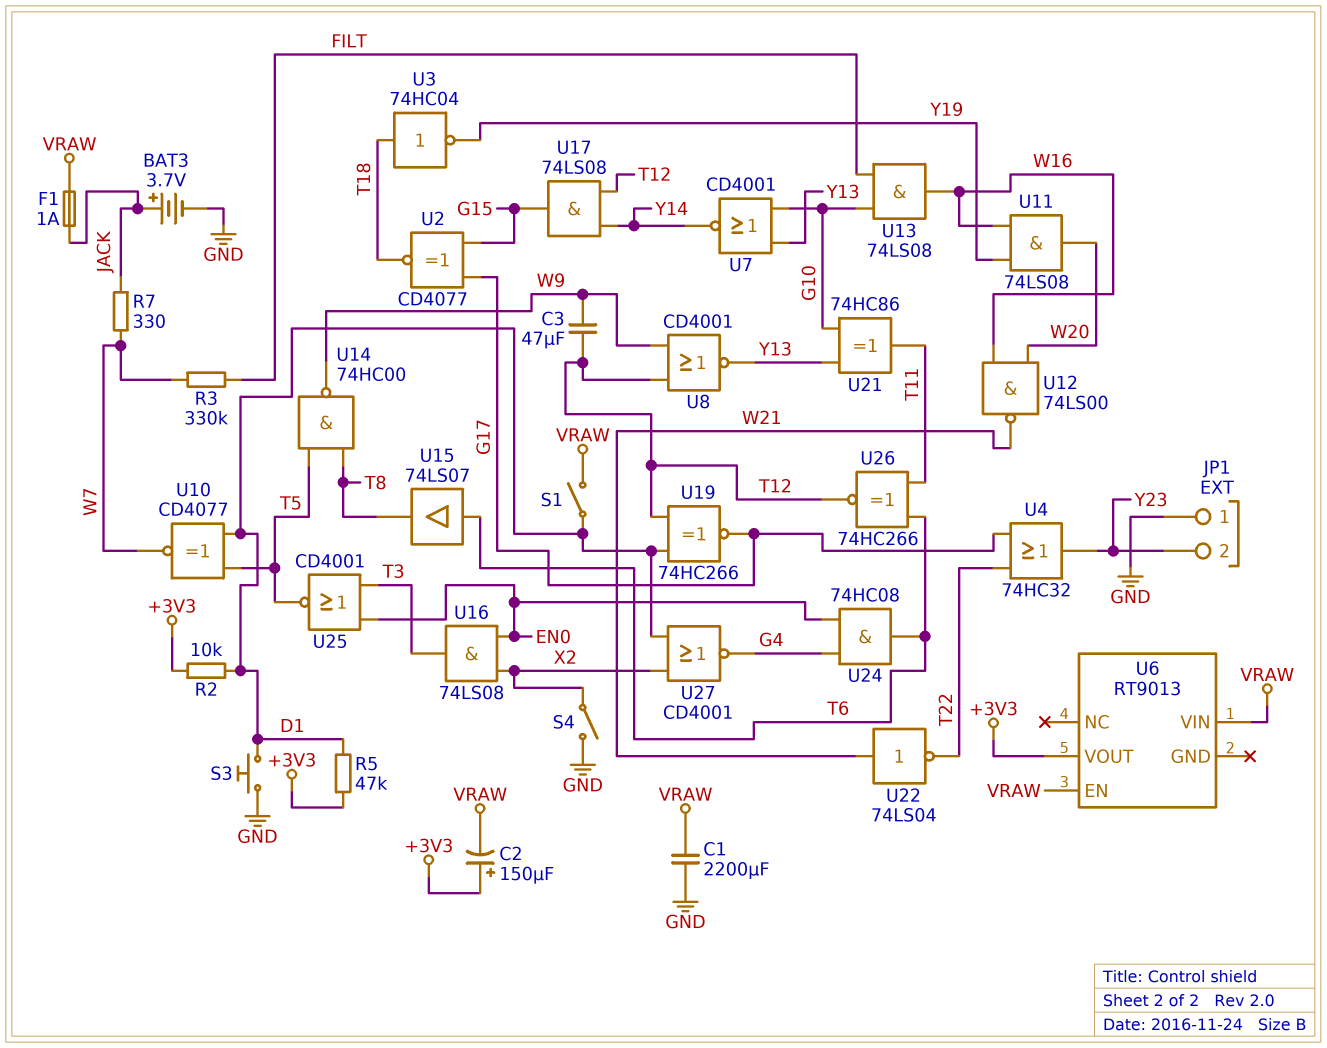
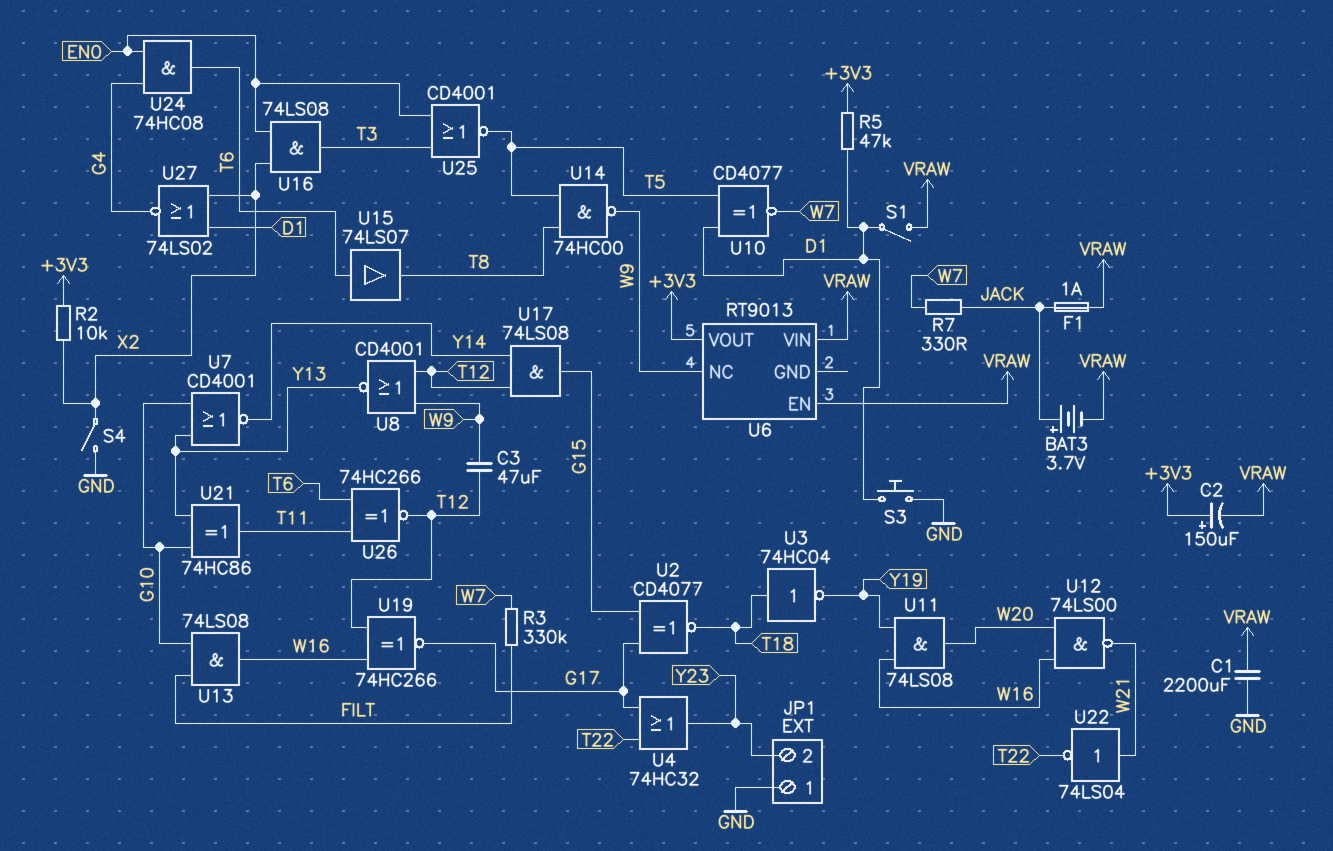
BAT3: 3.7V (plus JACK, minus GND) -> 3.7V (plus JACK, minus VRAW)
R2: 10k (+3V3, D1) -> 10k (+3V3, X2)
U6 pin NC: none -> W9
U19: XNOR 74HC266 (in D1, in T12, out G17) -> XNOR 74HC266 (in T12, in W16, out G17)
U27: NOR CD4001 (in D1, in X2, out G4) -> NOR 74LS02 (in D1, in X2, out G4)

